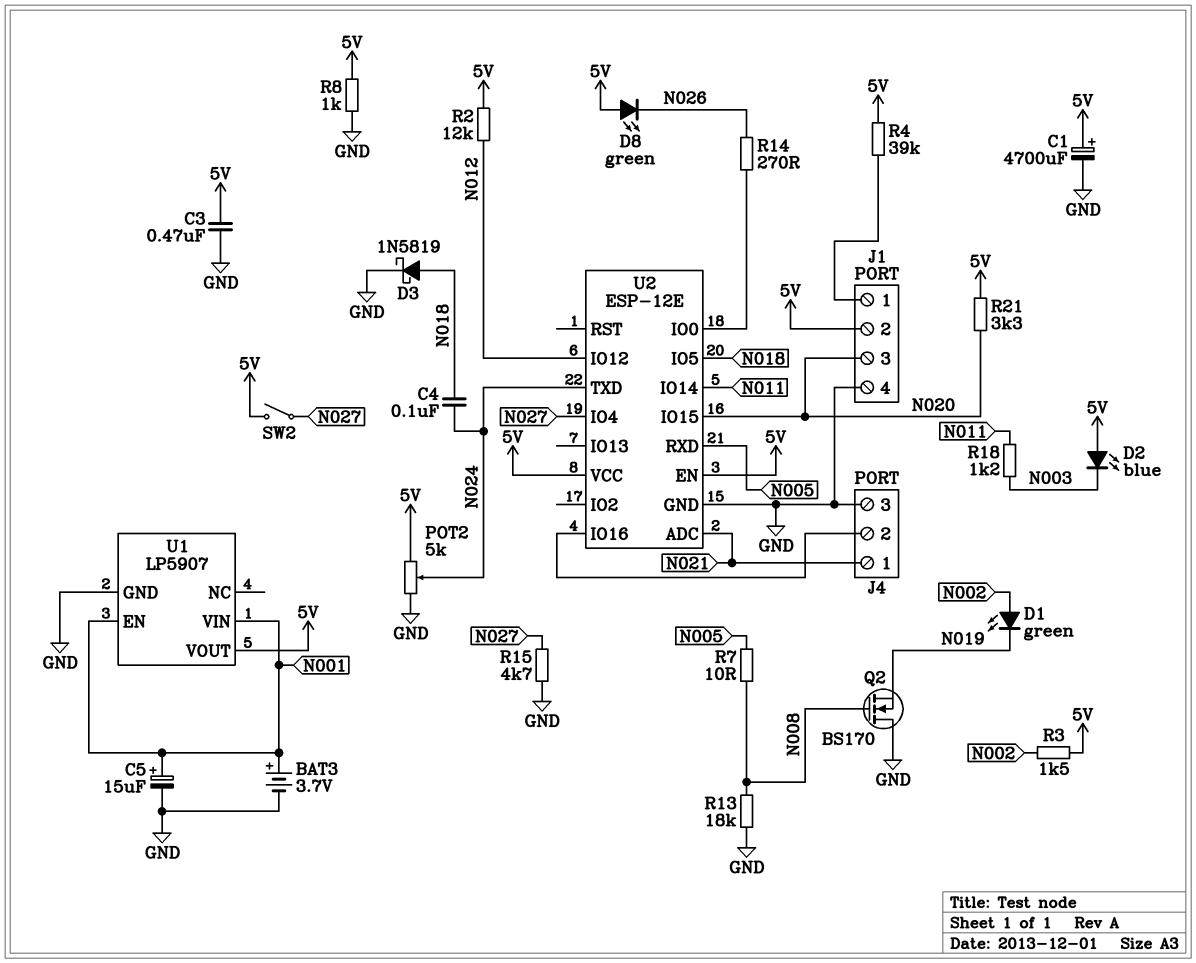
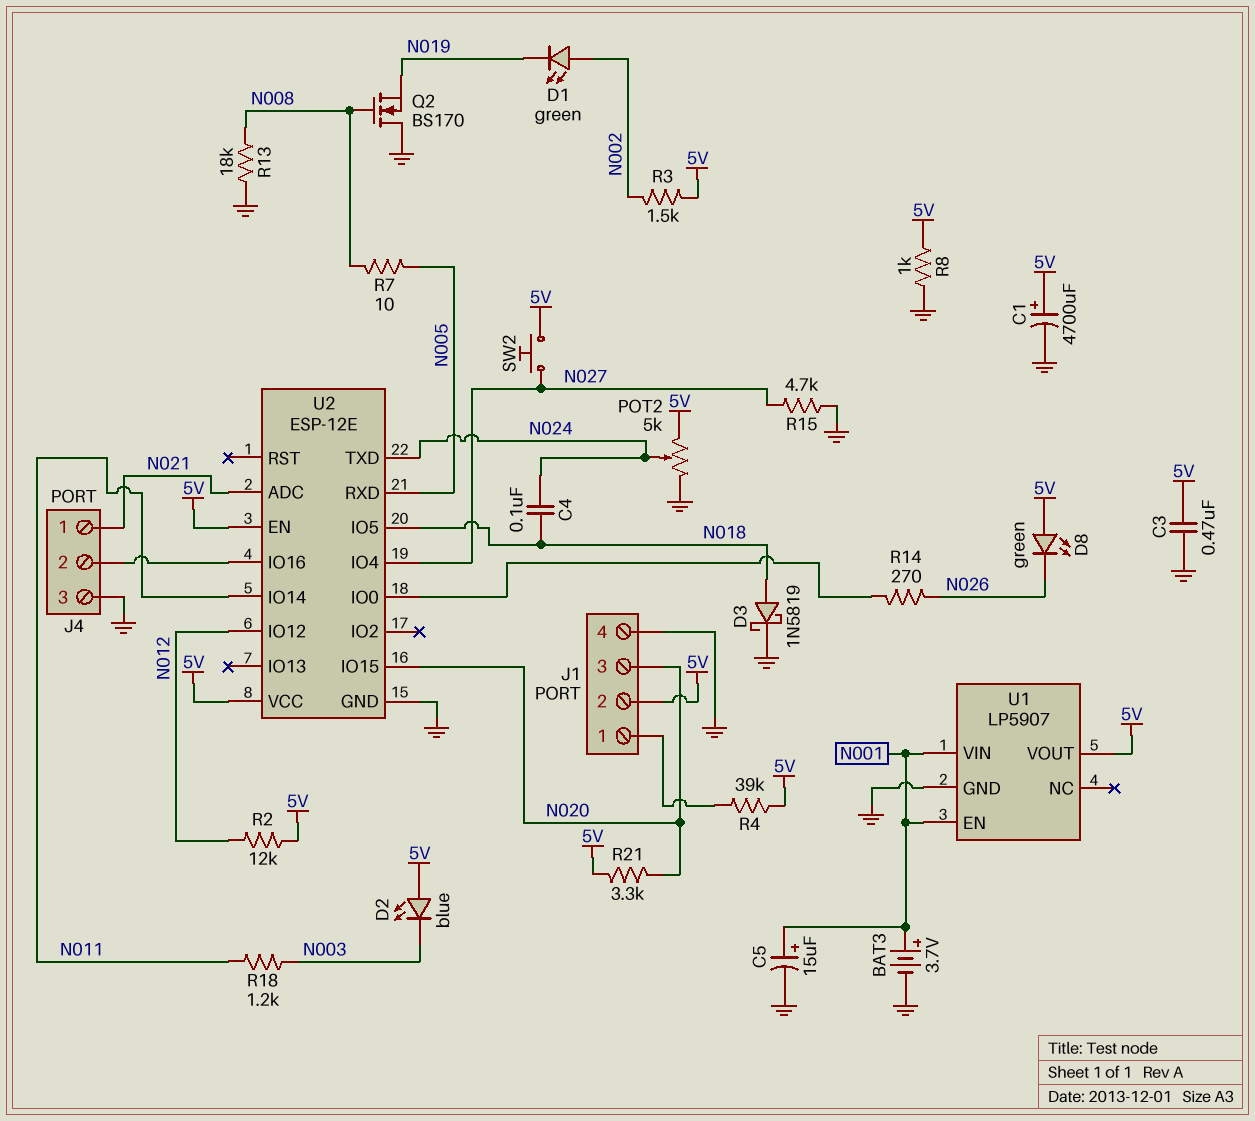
SW2: switch (5V, N027) -> button (5V, N027)

